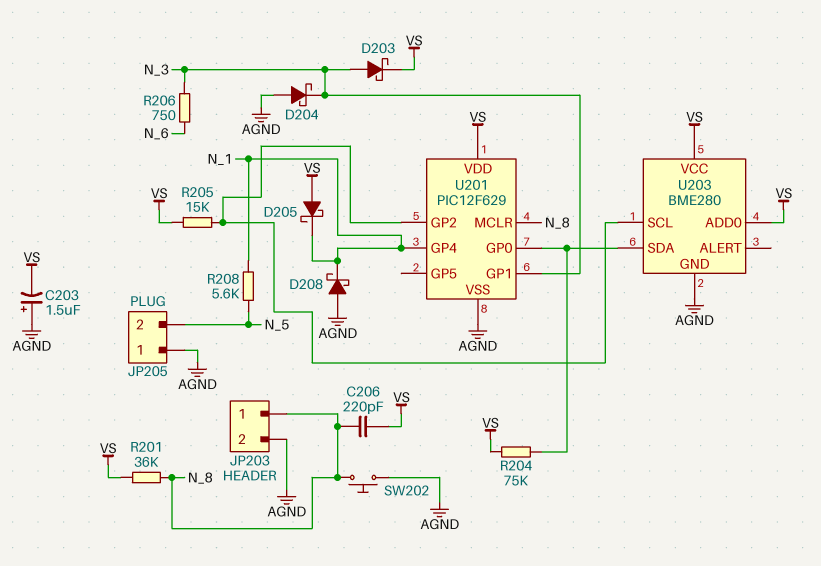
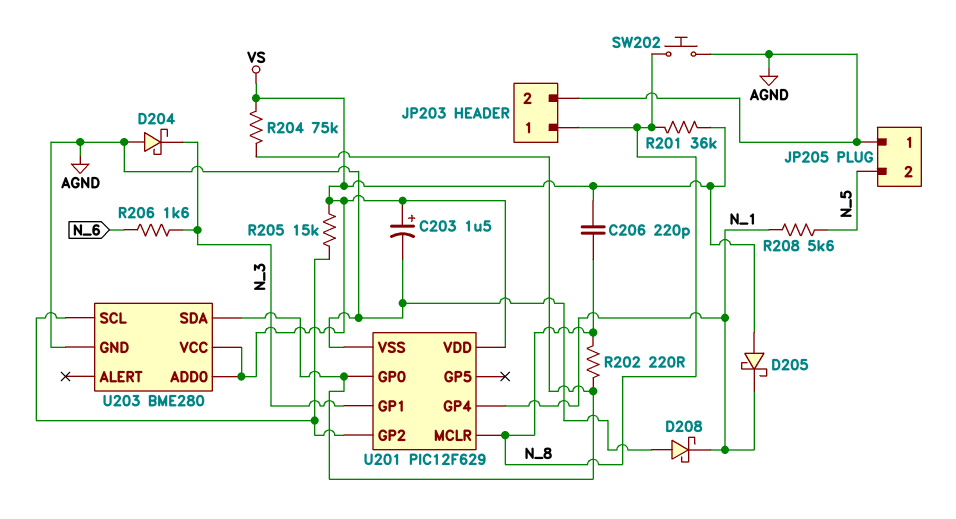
C203: 1.5uF (plus AGND, minus VS) -> 1.5uF (plus VS, minus AGND)
D203: schottky (A N_3, K VS) -> none
R202: none -> 220 (N_8, U201/GP0)
R206: 750 (N_3, N_6) -> 1.6k (N_3, N_6)

